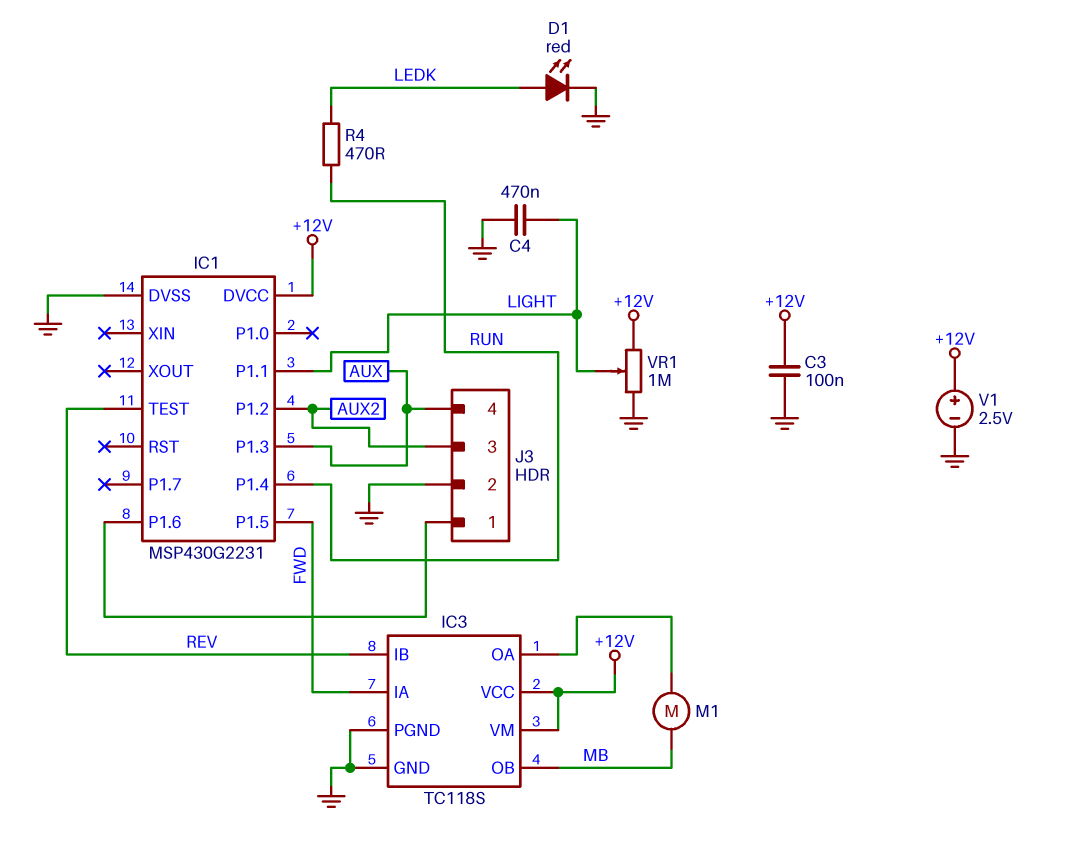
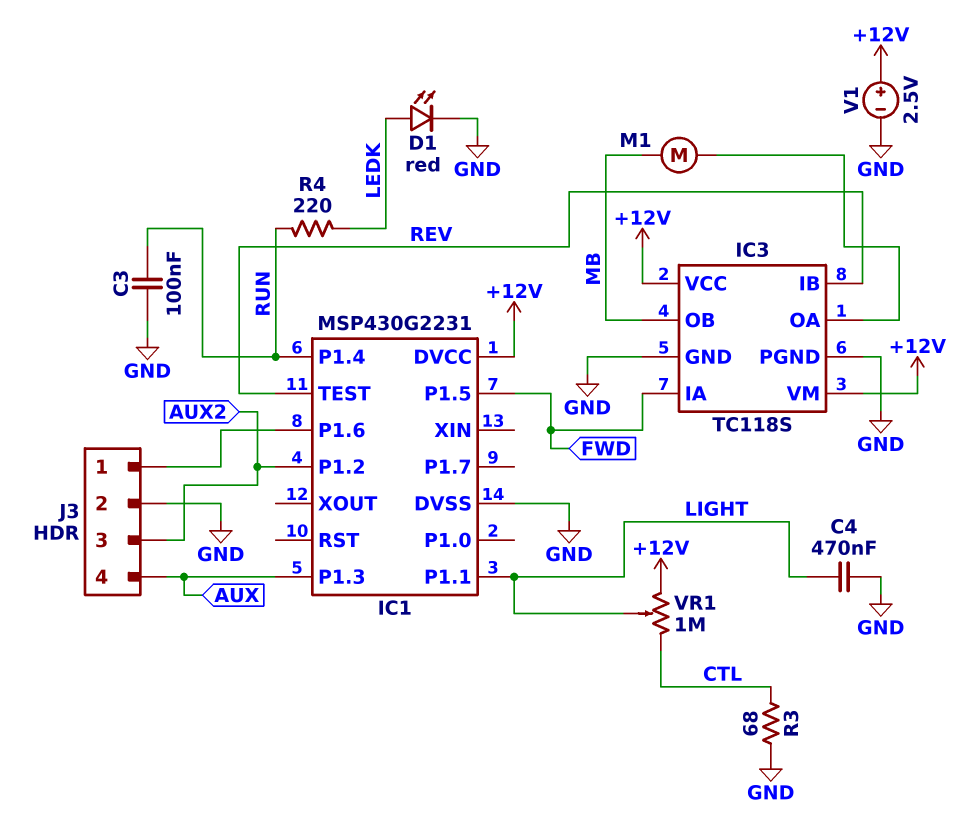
C3: 100nF (+12V, GND) -> 100nF (GND, RUN)
R3: none -> 68 (CTL, GND)
R4: 470 (LEDK, RUN) -> 220 (LEDK, RUN)
VR1: 1M (+12V, GND, wiper LIGHT) -> 1M (+12V, CTL, wiper LIGHT)

